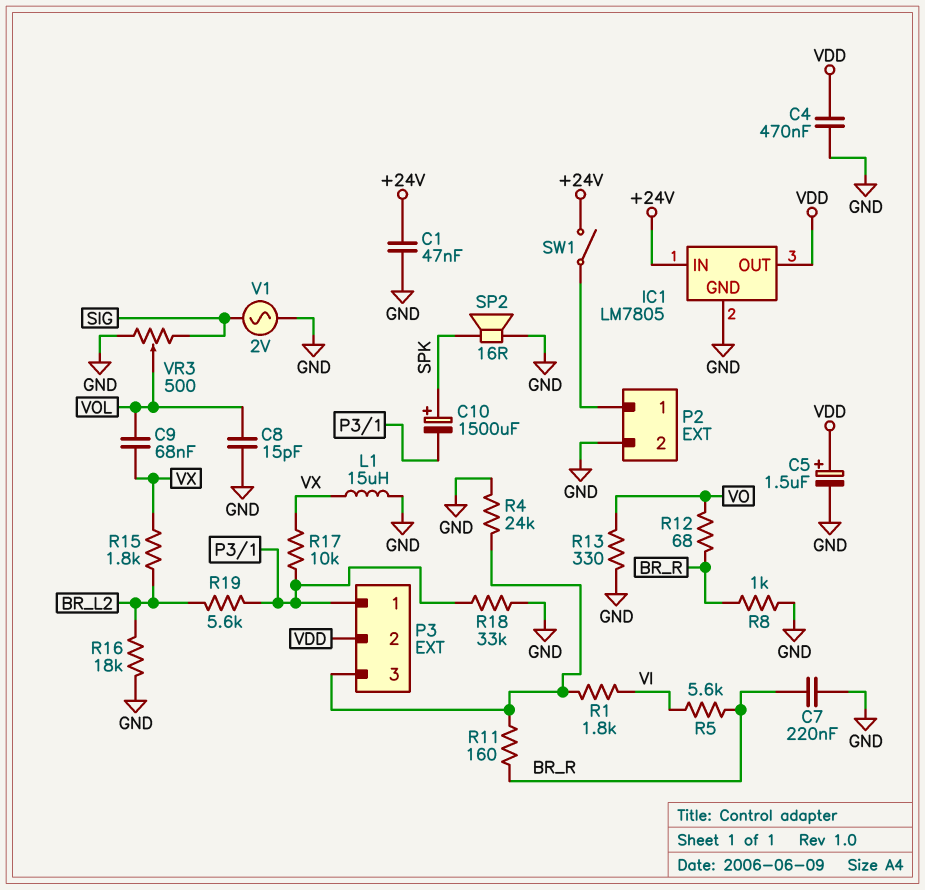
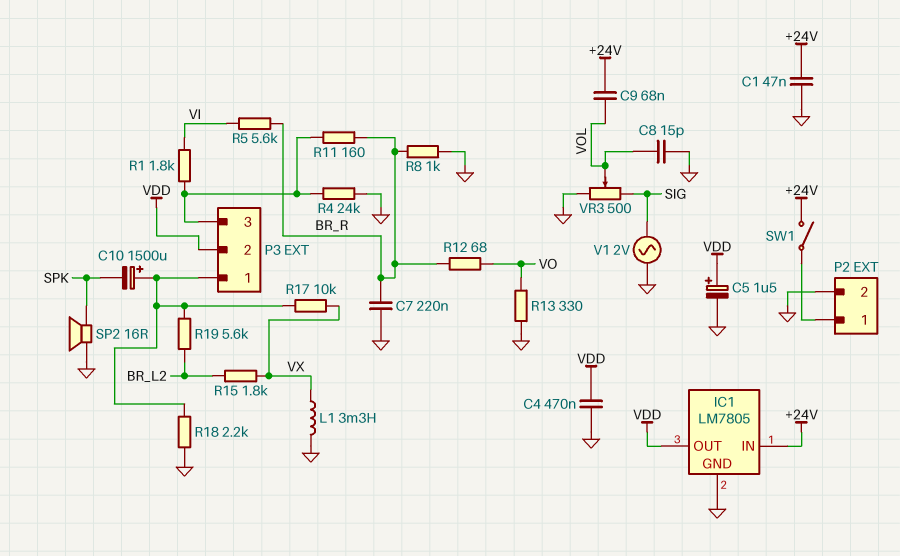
C9: 68nF (VOL, VX) -> 68nF (+24V, VOL)
C10: 1500uF (plus SPK, minus P3/1) -> 1500uF (plus P3/1, minus SPK)
L1: 15uH (GND, VX) -> 3.3mH (GND, VX)
R16: 18k (BR_L2, GND) -> none
R18: 33k (GND, P3/1) -> 2.2k (GND, P3/1)

